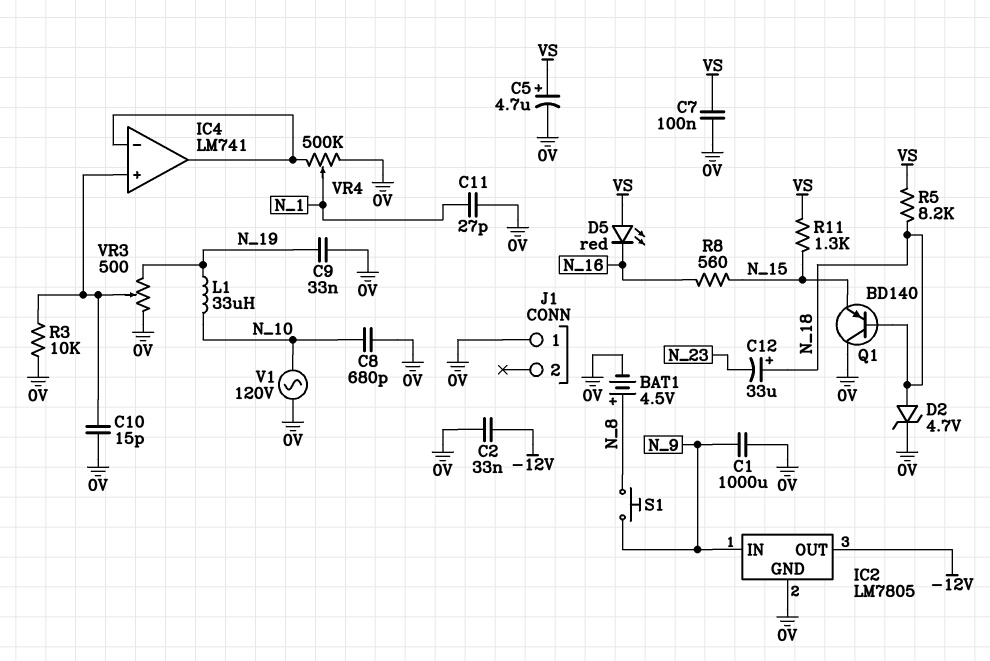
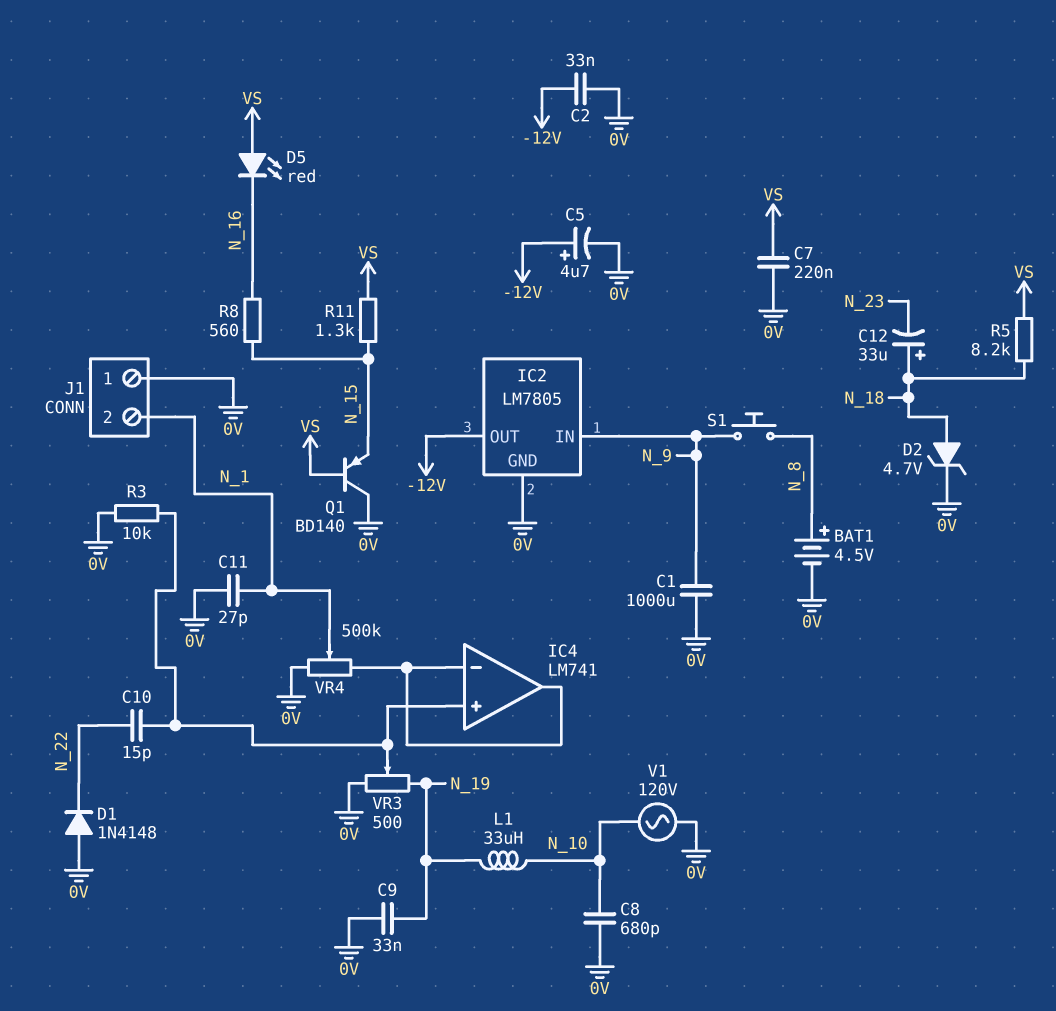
C5: 4.7uF (plus VS, minus 0V) -> 4.7uF (plus -12V, minus 0V)
C7: 100nF (0V, VS) -> 220nF (0V, VS)
C10: 15pF (0V, IC4/in+) -> 15pF (IC4/in+, N_22)
D1: none -> diode 1N4148 (A 0V, K N_22)
J1 pin 2: none -> N_1
Q1: PNP BD140 (B N_18, C 0V, E N_15) -> PNP BD140 (B VS, C 0V, E N_15)

